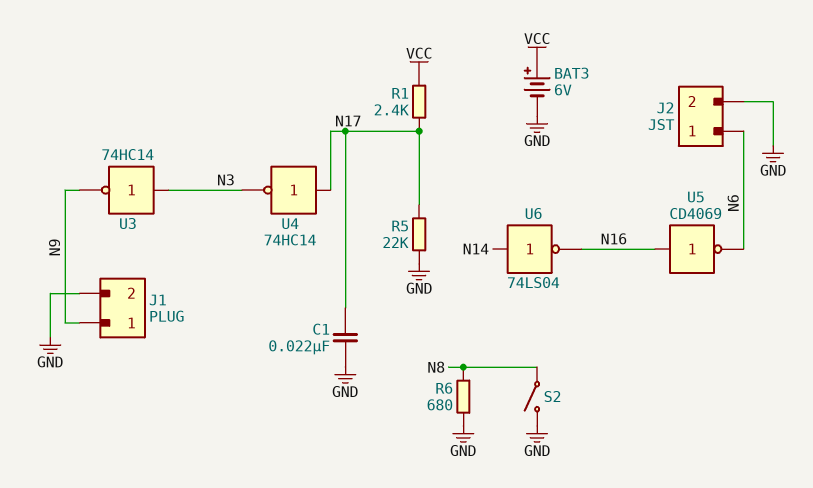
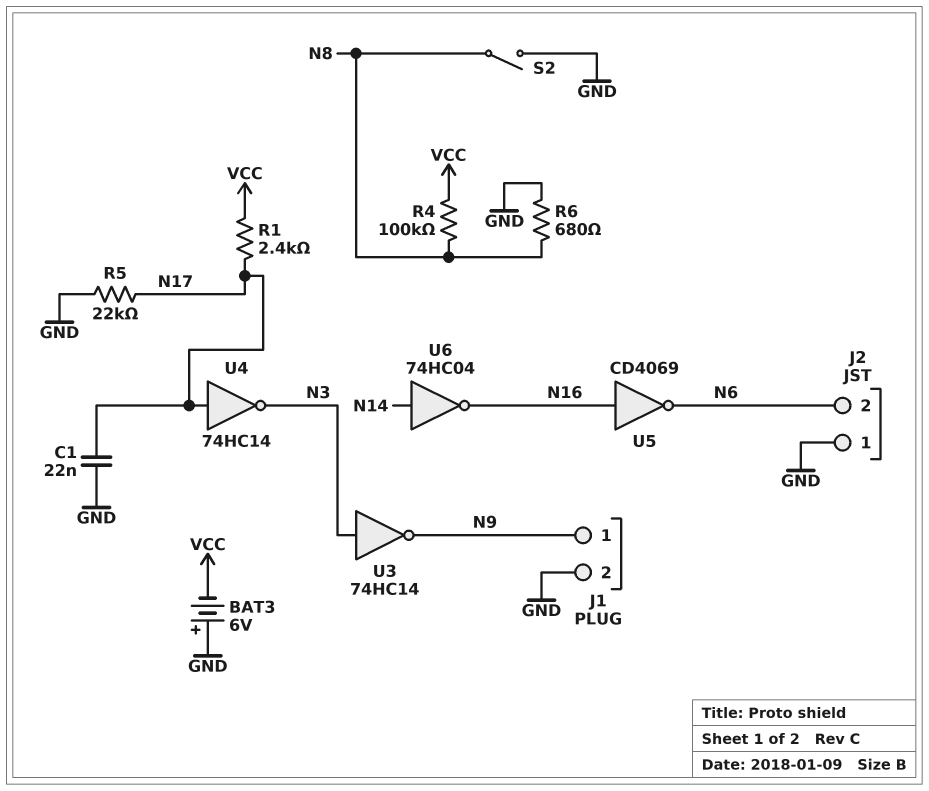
BAT3: 6V (plus VCC, minus GND) -> 6V (plus GND, minus VCC)
J2 pin 1: N6 -> GND
J2 pin 2: GND -> N6
R4: none -> 100k (N8, VCC)
U6: NOT 74LS04 (in N14, out N16) -> NOT 74HC04 (in N14, out N16)

